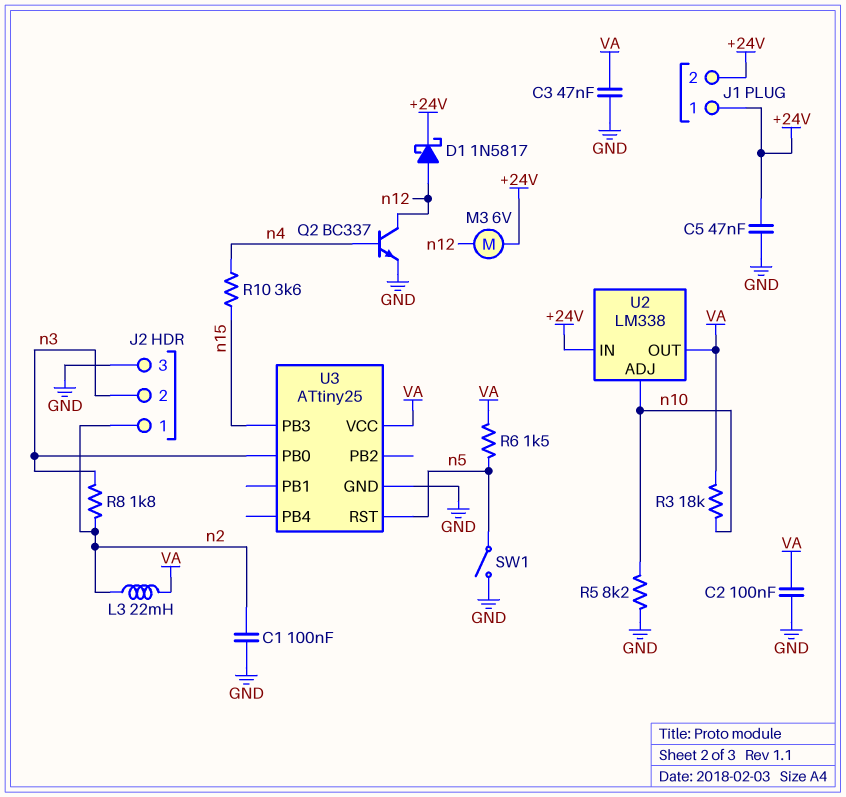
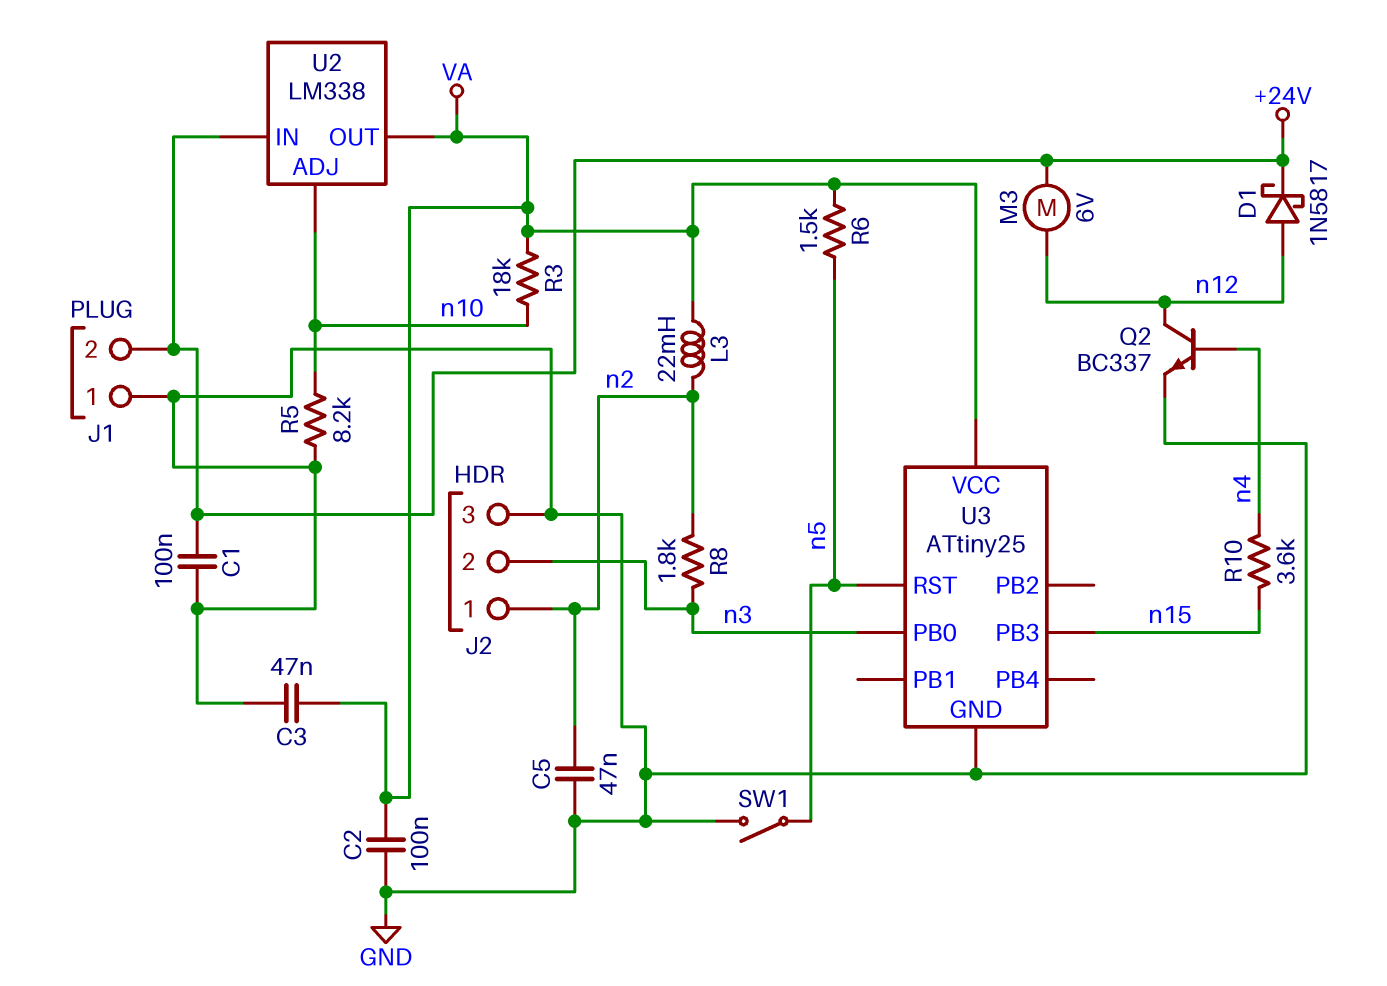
C1: 100nF (GND, n2) -> 100nF (+24V, GND)
C5: 47nF (+24V, GND) -> 47nF (GND, n2)
J1 pin 1: +24V -> GND

